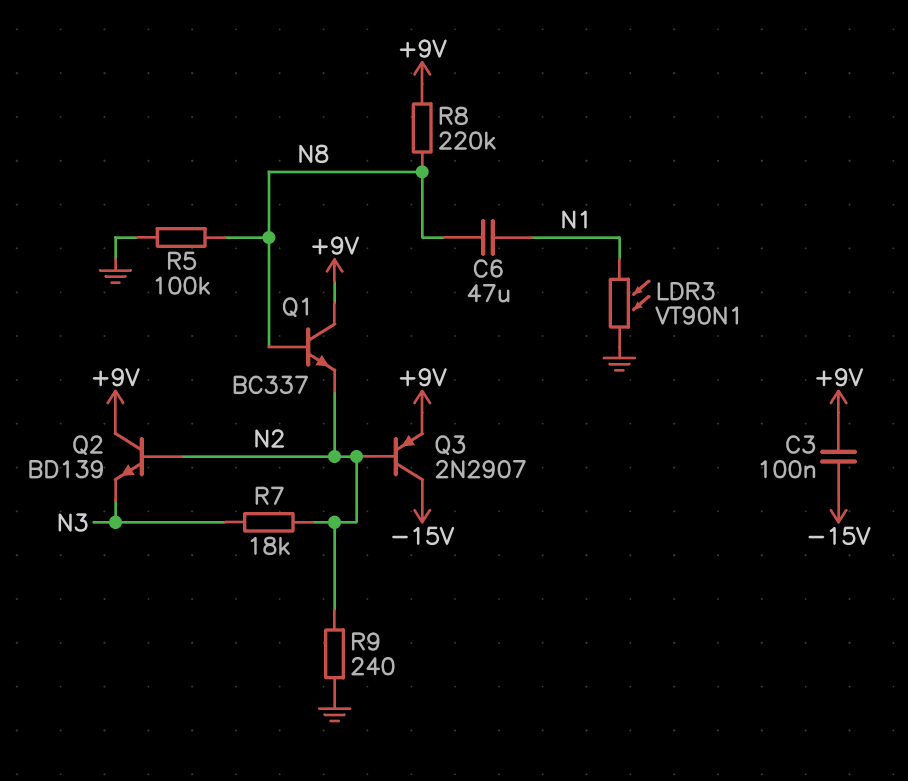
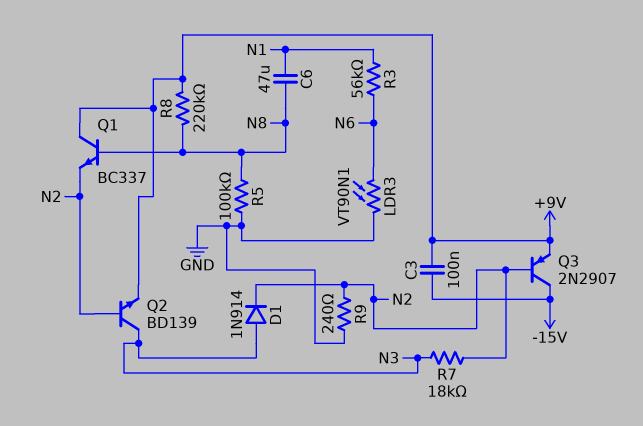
D1: none -> diode 1N914 (A N3, K N2)
LDR3: VT90N1 (GND, N1) -> VT90N1 (GND, N6)
Q2: NPN BD139 (B N2, C +9V, E N3) -> NPN BD139 (B N2, C N3, E +9V)
R3: none -> 56k (N1, N6)

